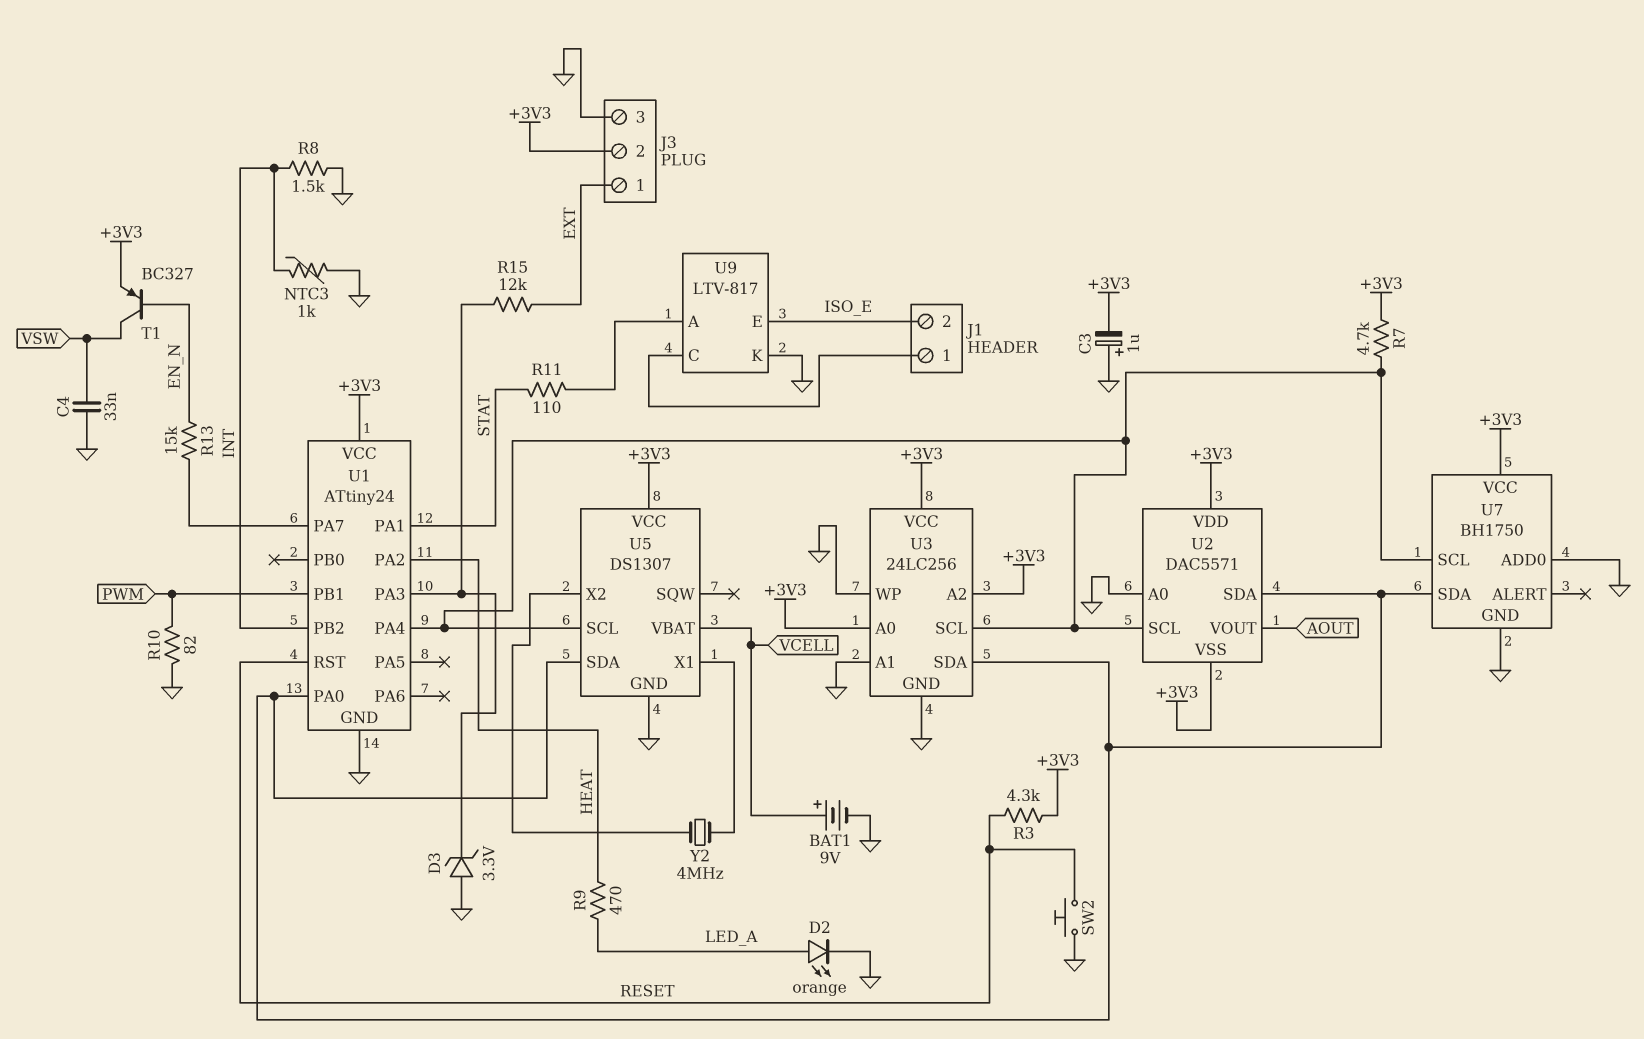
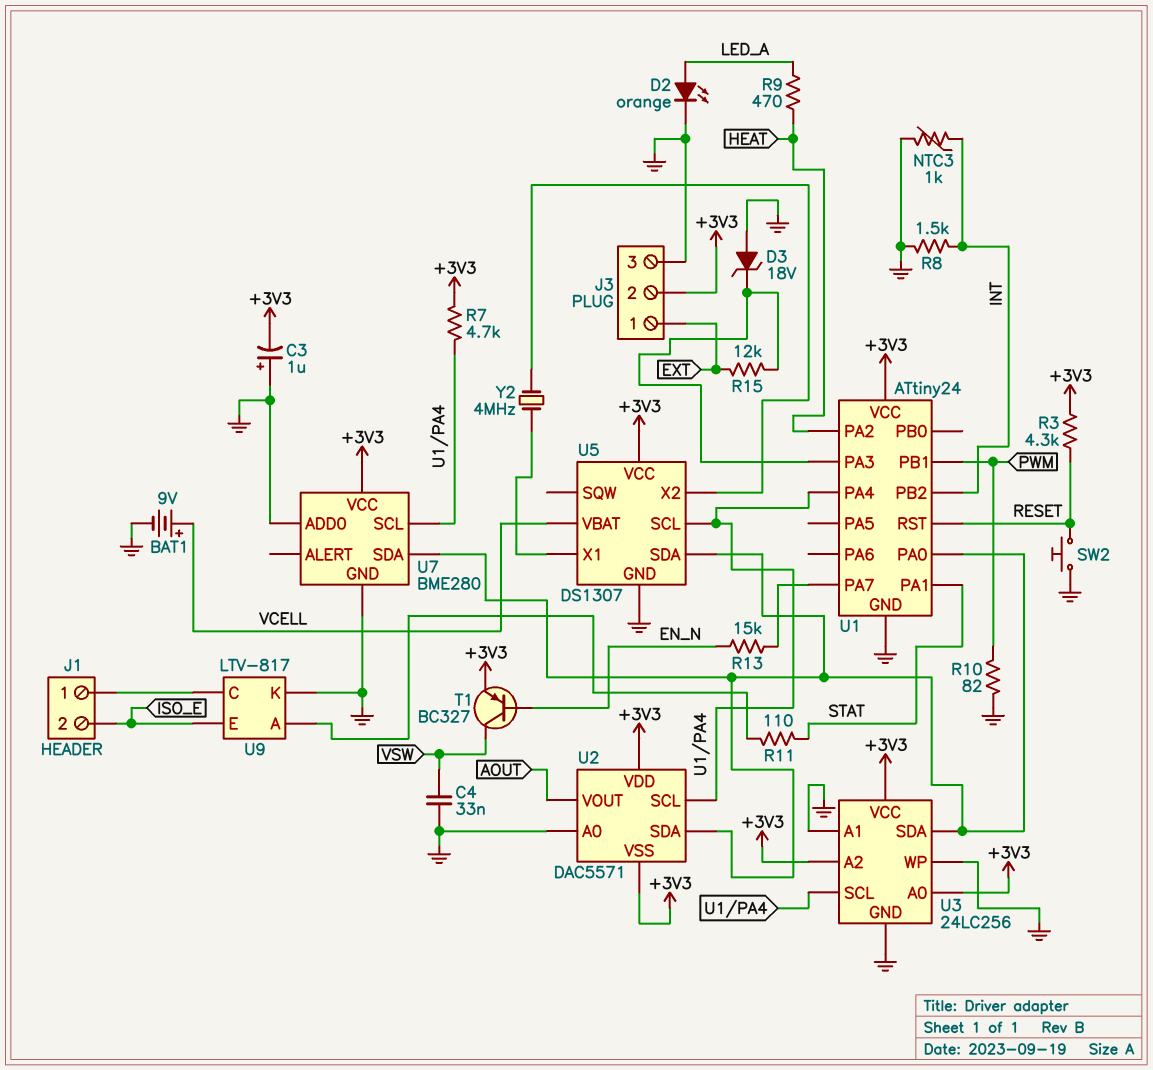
D3: zener 3.3V (A GND, K U1/PA3) -> zener 18V (A GND, K U1/PA3)
U7: BH1750 -> BME280

